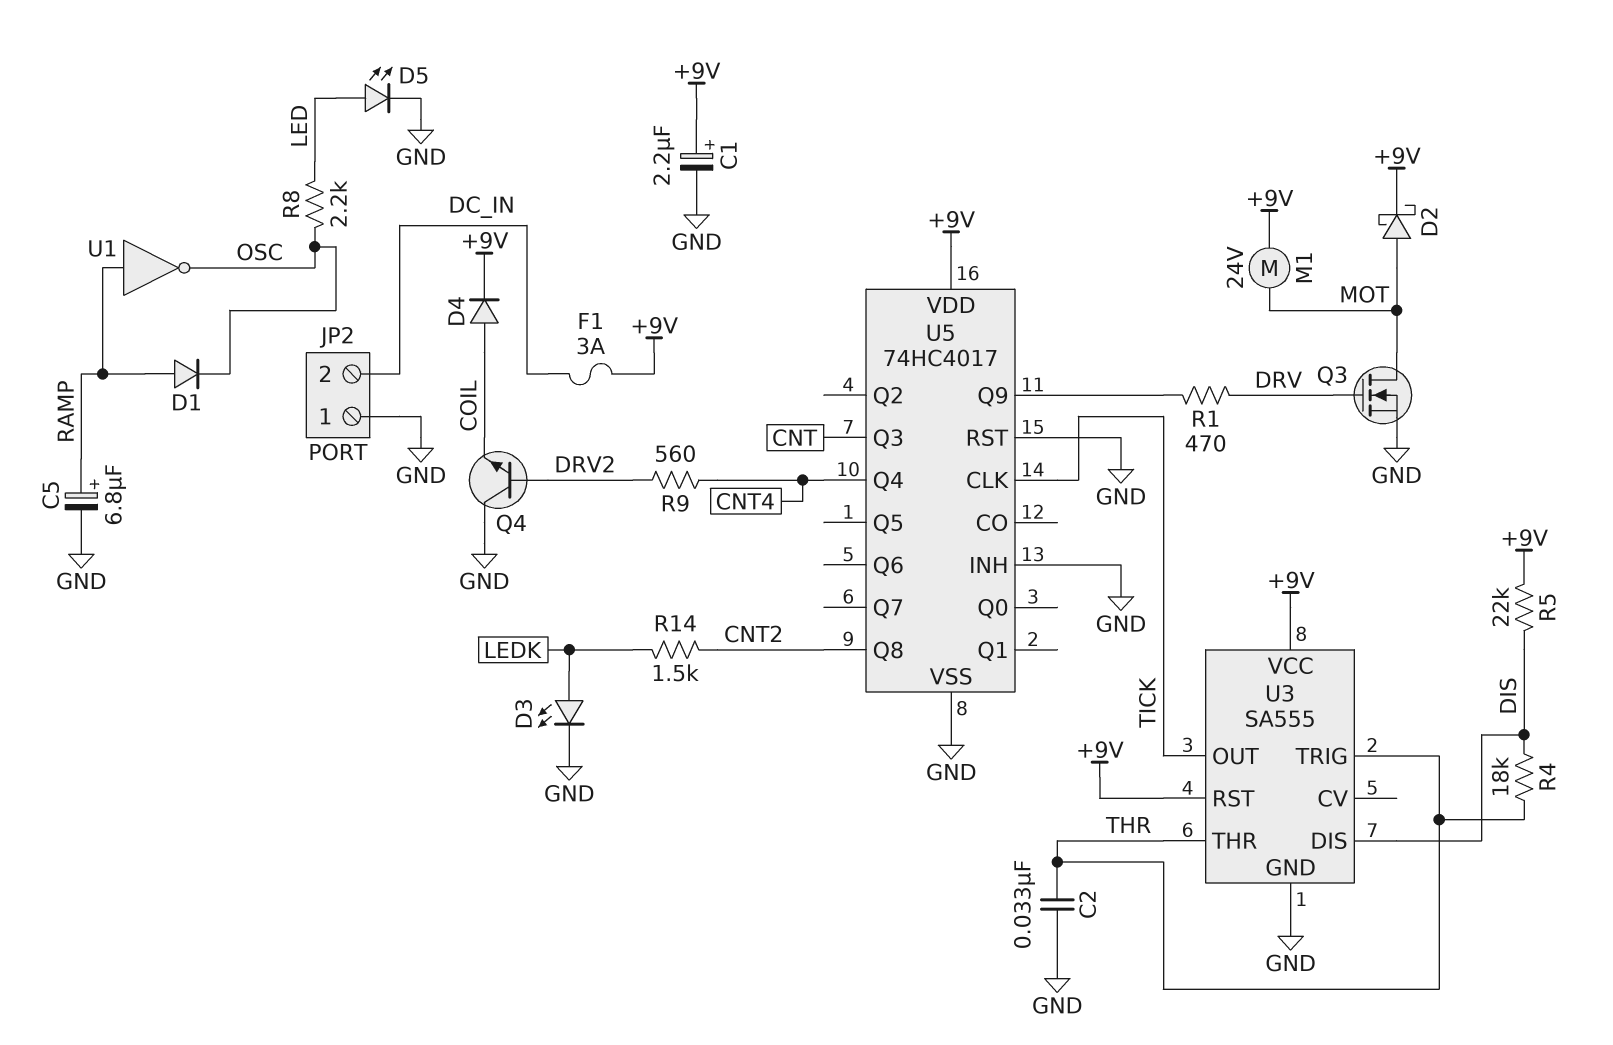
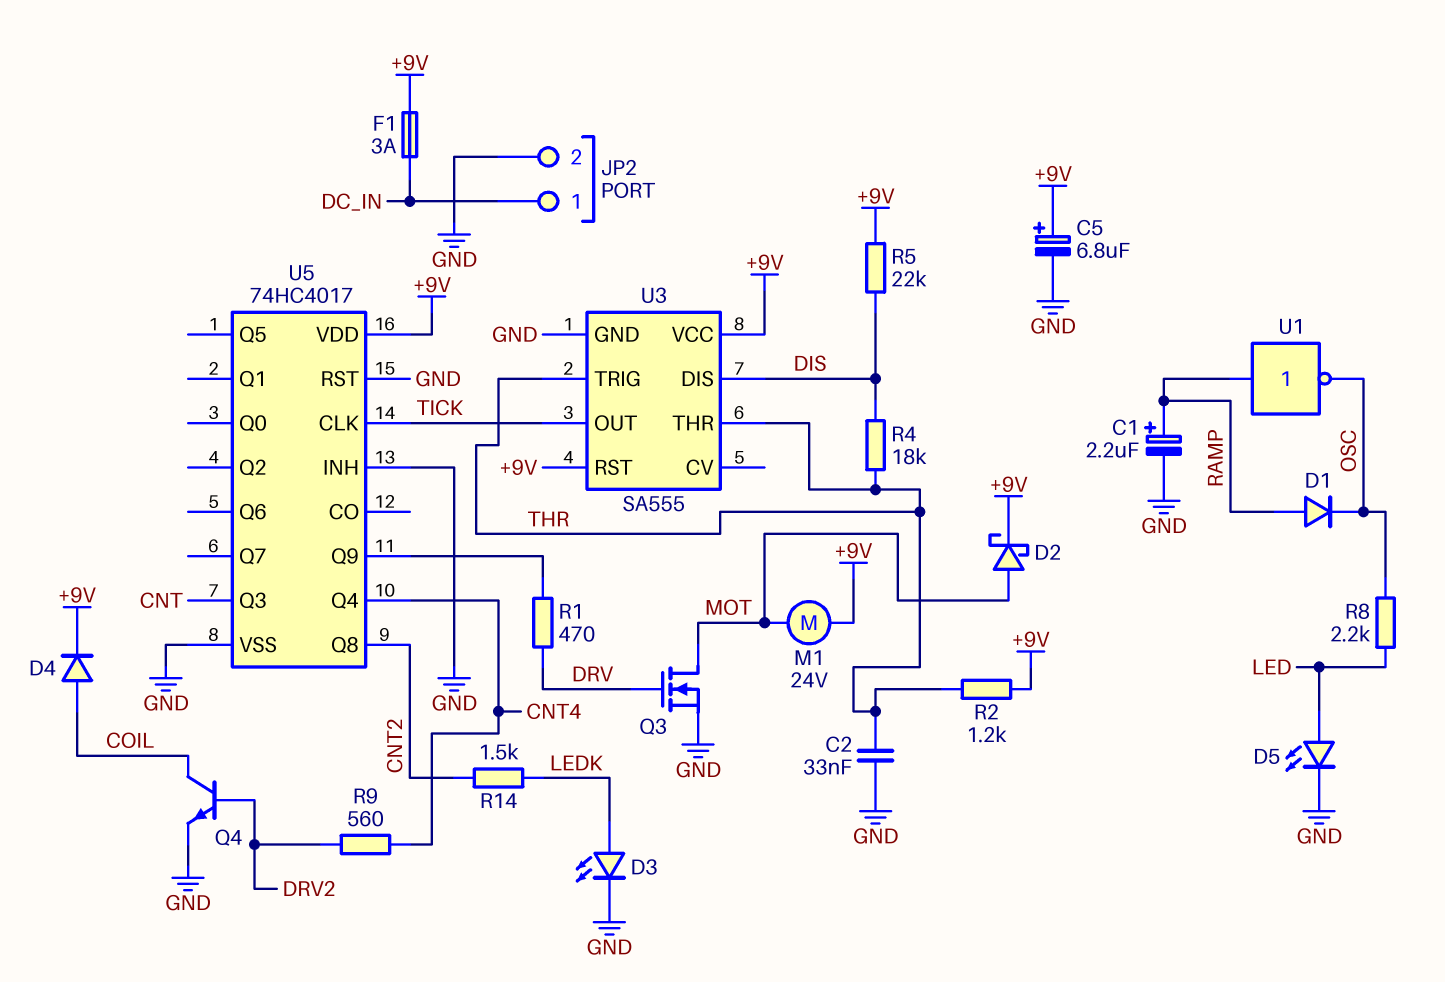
C1: 2.2uF (plus +9V, minus GND) -> 2.2uF (plus RAMP, minus GND)
C5: 6.8uF (plus RAMP, minus GND) -> 6.8uF (plus +9V, minus GND)
JP2 pin 1: GND -> DC_IN
JP2 pin 2: DC_IN -> GND
Q4: NPN (B DRV2, C GND, E COIL) -> NPN (B DRV2, C COIL, E GND)
R2: none -> 1.2k (+9V, THR)

